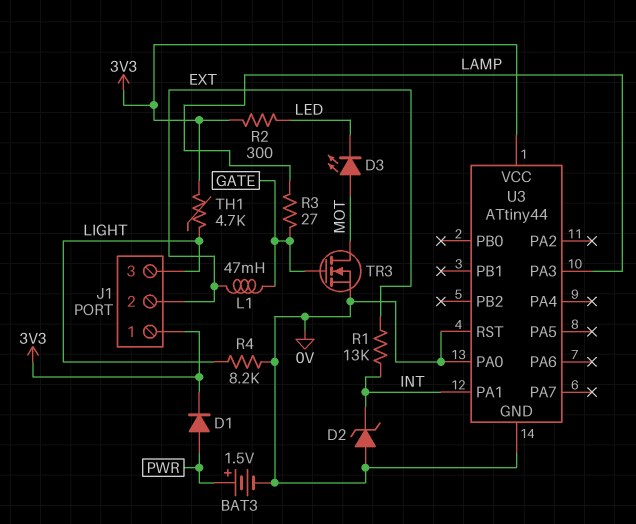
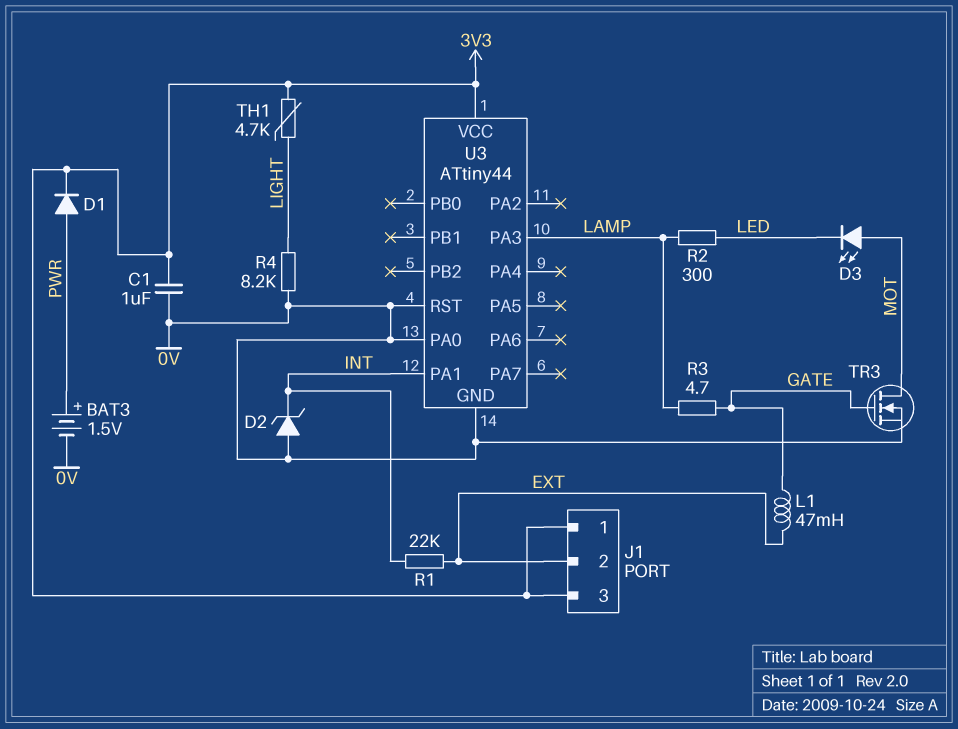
C1: none -> 1uF (0V, 3V3)
J1 pin 3: LIGHT -> 3V3
R1: 13k (EXT, INT) -> 22k (EXT, INT)
R2: 300 (3V3, LED) -> 300 (LAMP, LED)
R3: 27 (GATE, LAMP) -> 4.7 (GATE, LAMP)

